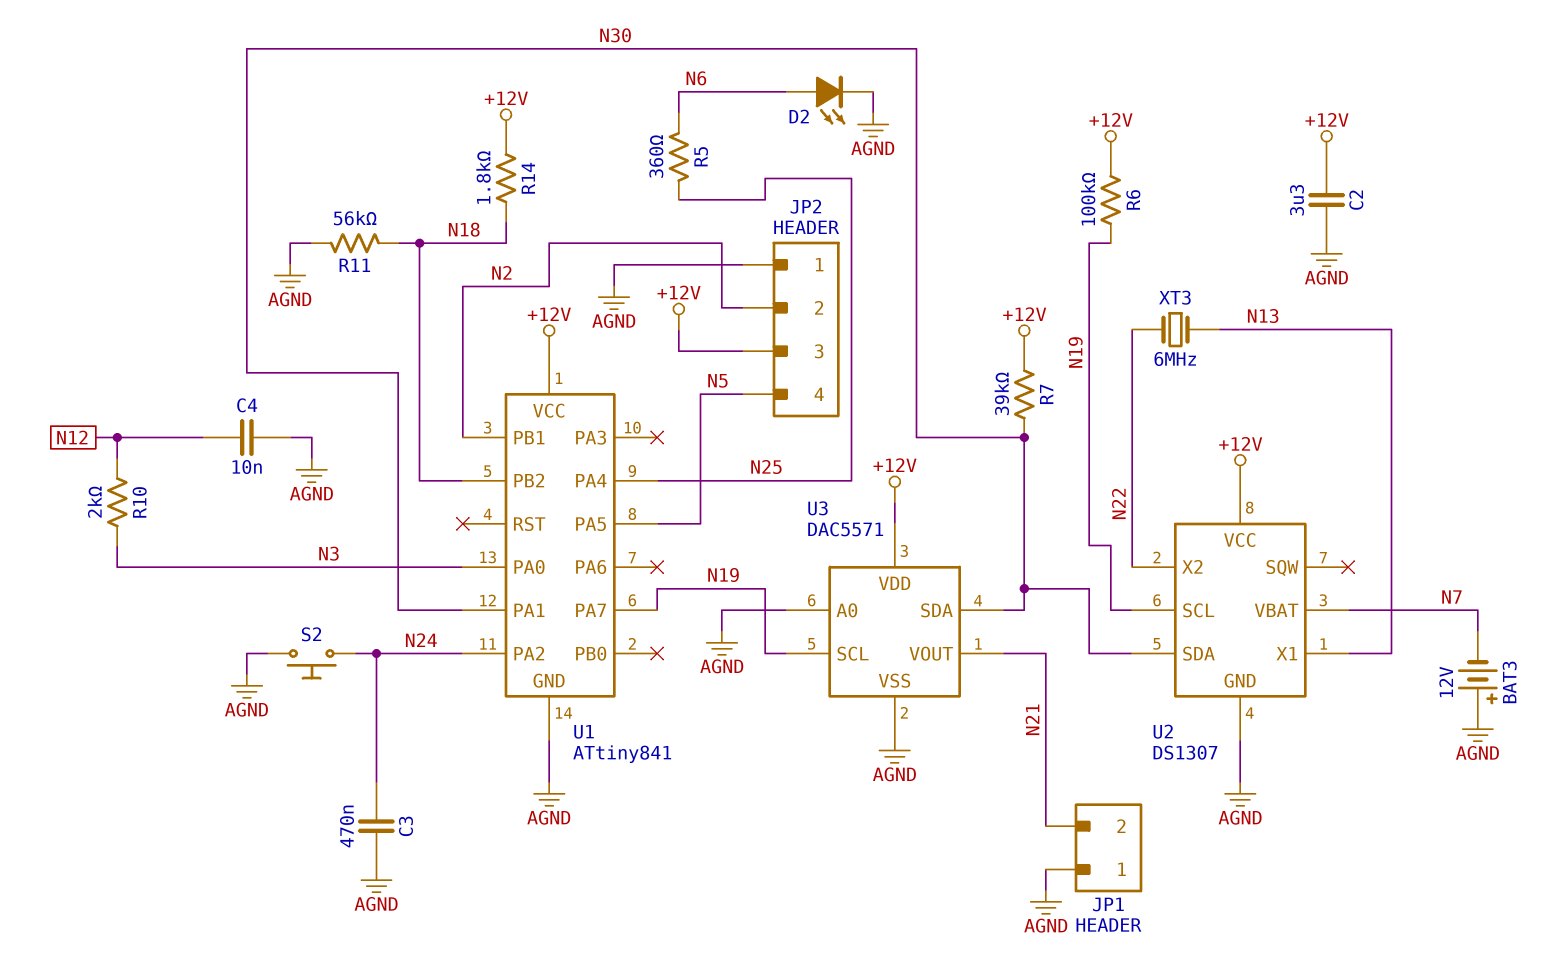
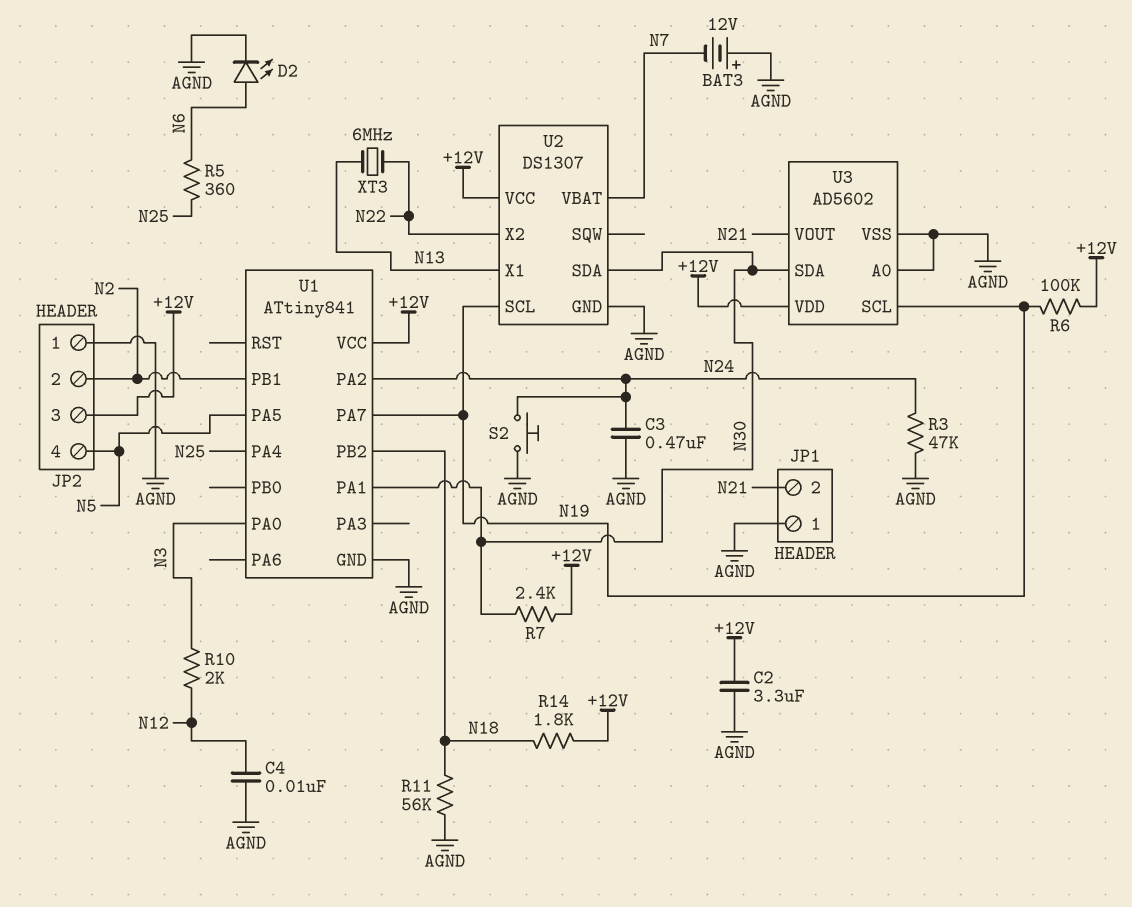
R3: none -> 47k (AGND, N24)
R7: 39k (+12V, N30) -> 2.4k (+12V, N30)
U3: DAC5571 -> AD5602

